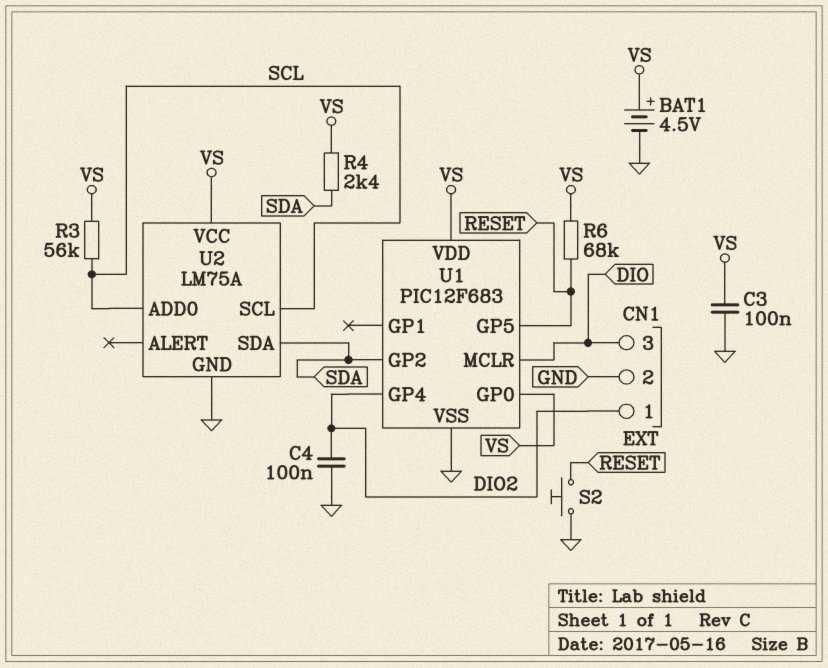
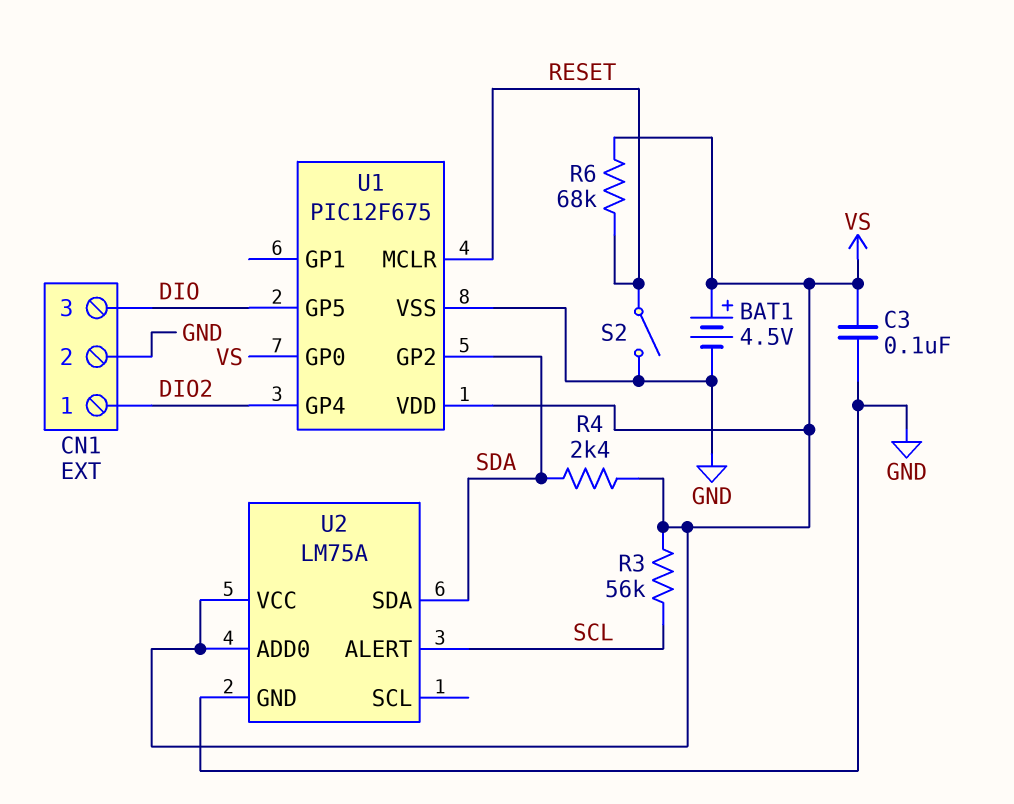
C4: 100nF (DIO2, GND) -> none
S2: button (GND, RESET) -> switch (GND, RESET)
U1: PIC12F683 -> PIC12F675
U1 pin GP5: RESET -> DIO
U1 pin MCLR: DIO -> RESET
U2 pin ADD0: SCL -> VS
U2 pin ALERT: none -> SCL
U2 pin SCL: SCL -> none

